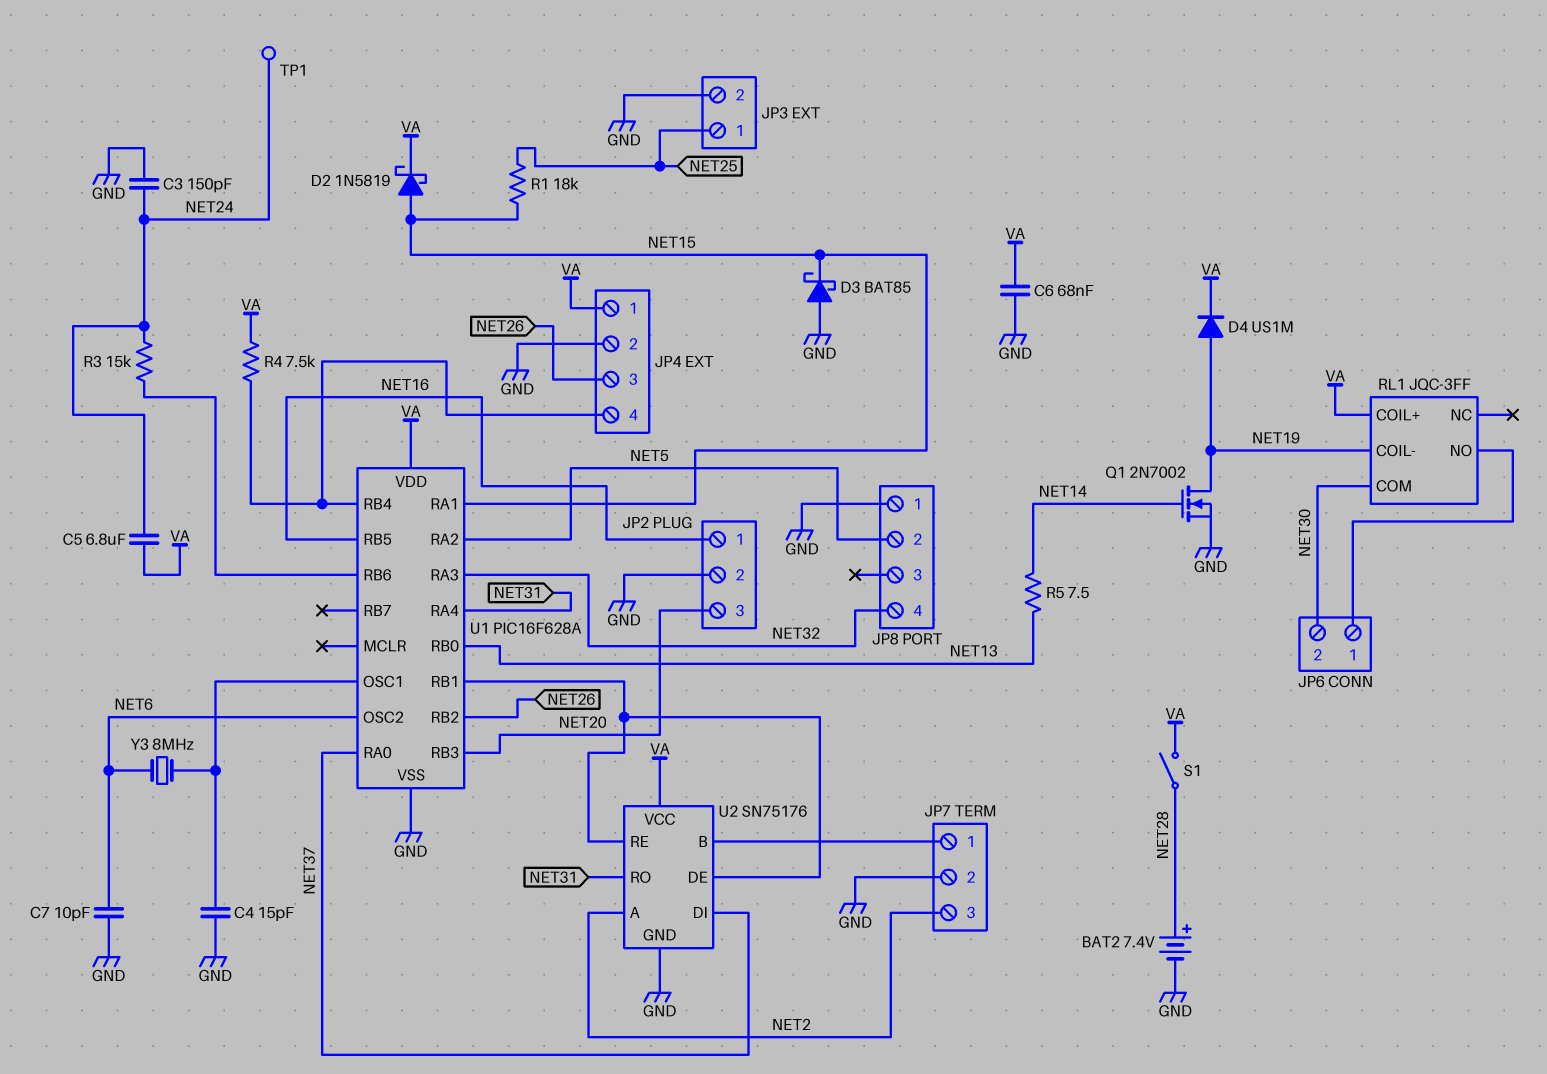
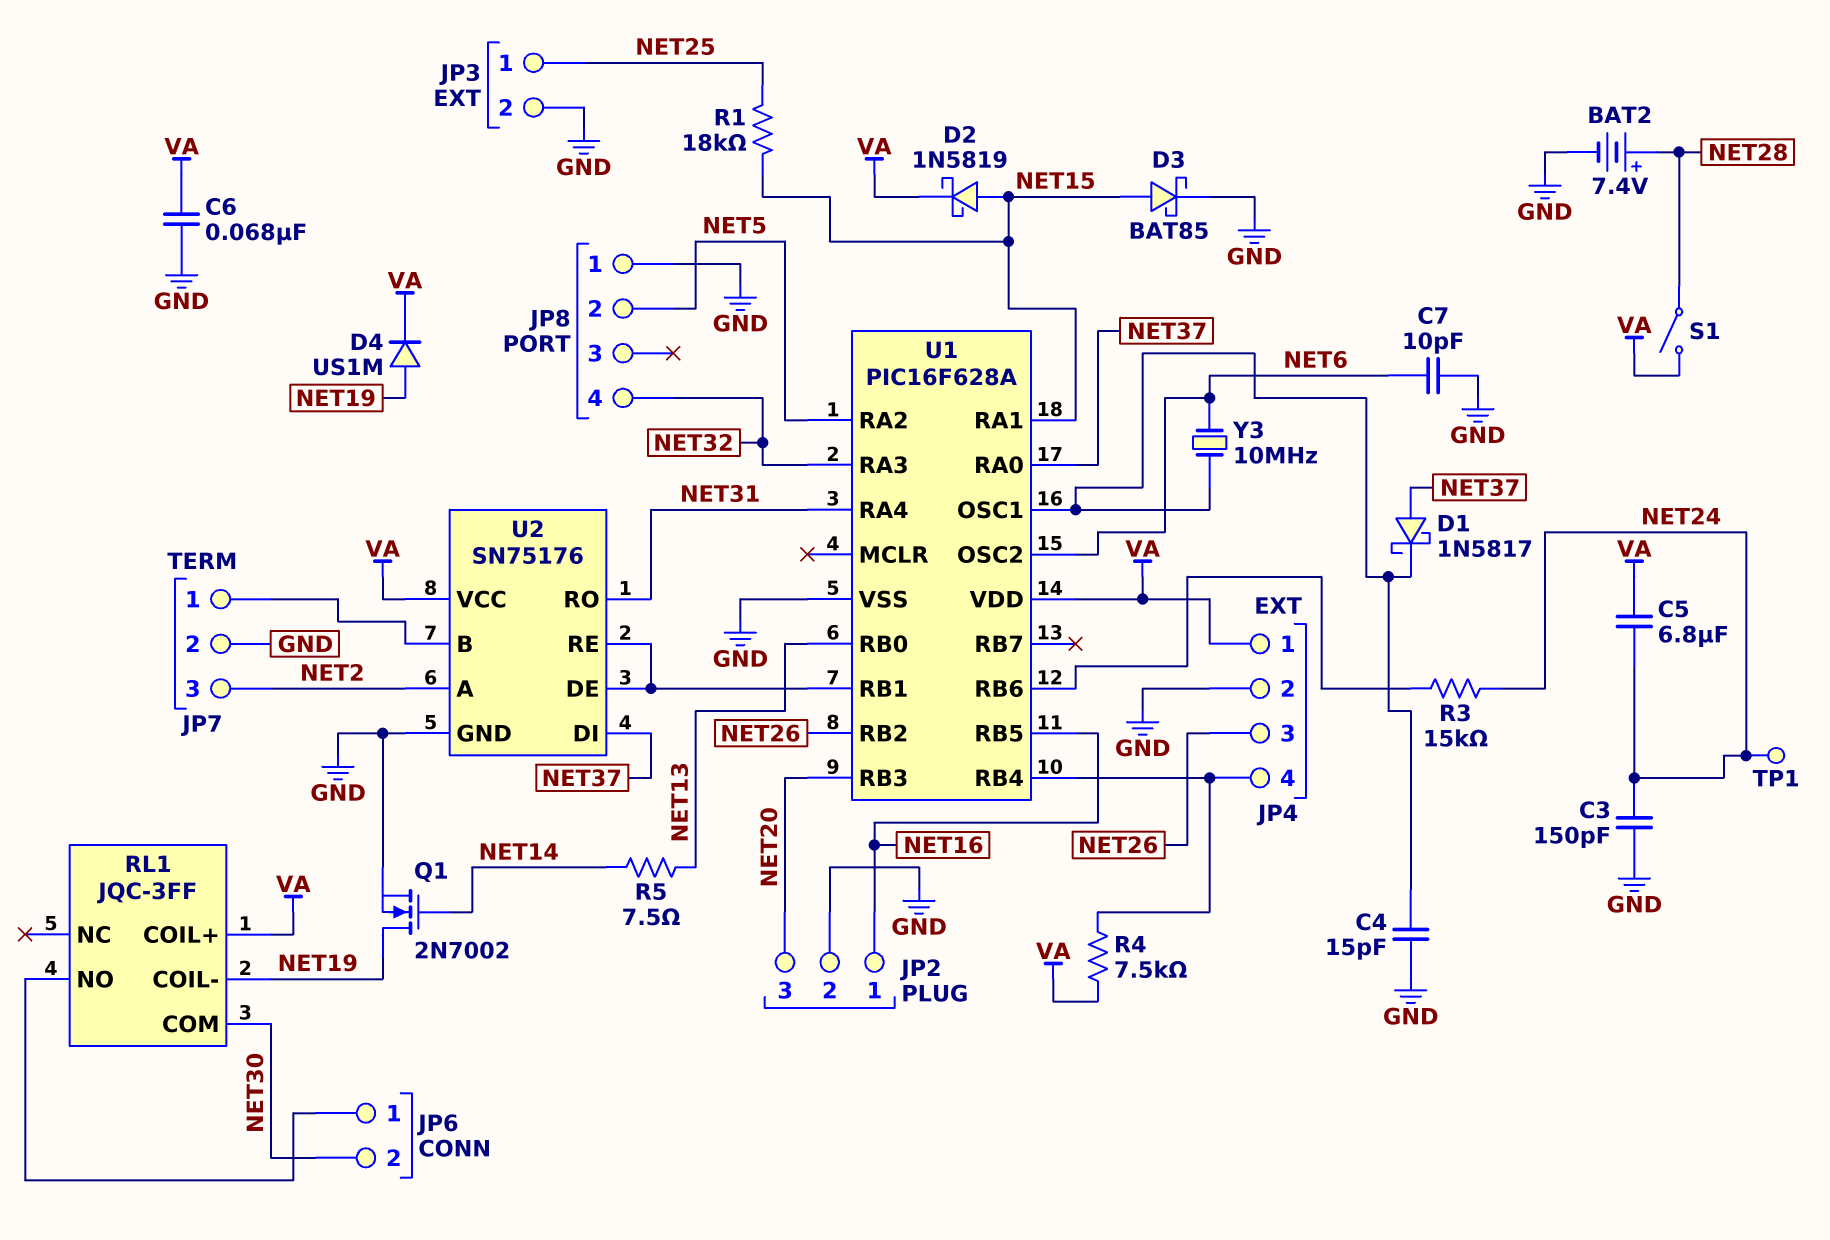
D1: none -> schottky 1N5817 (A NET37, K U1/OSC1)
D3: schottky BAT85 (A GND, K NET15) -> schottky BAT85 (A NET15, K GND)
Y3: 8MHz (NET6, U1/OSC1) -> 10MHz (NET6, U1/OSC1)

